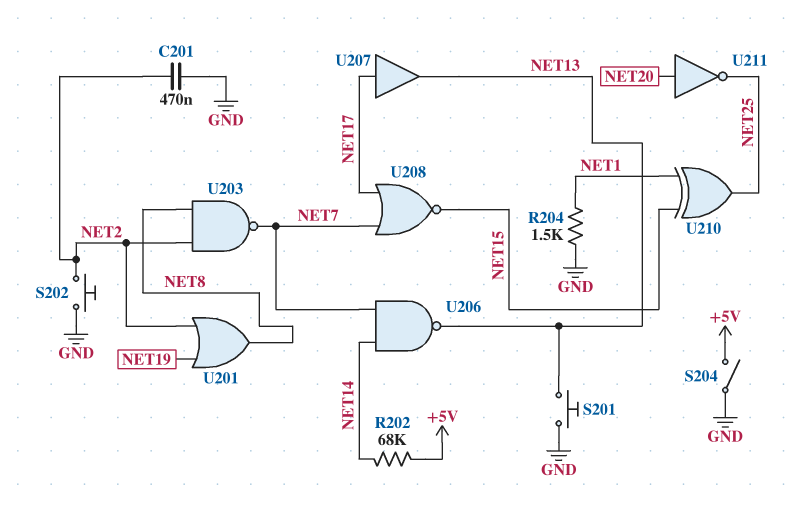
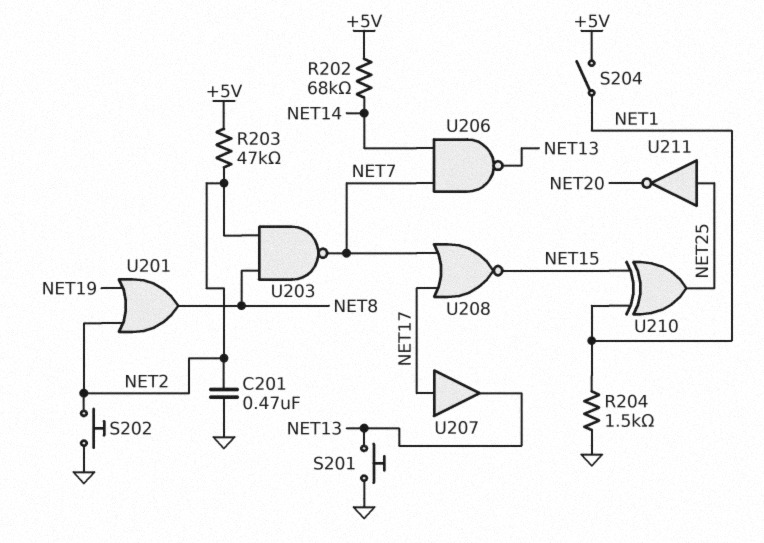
R203: none -> 47k (+5V, NET2)
S204: switch (+5V, GND) -> switch (+5V, NET1)
U211: NOT (in NET20, out NET25) -> NOT (in NET25, out NET20)

